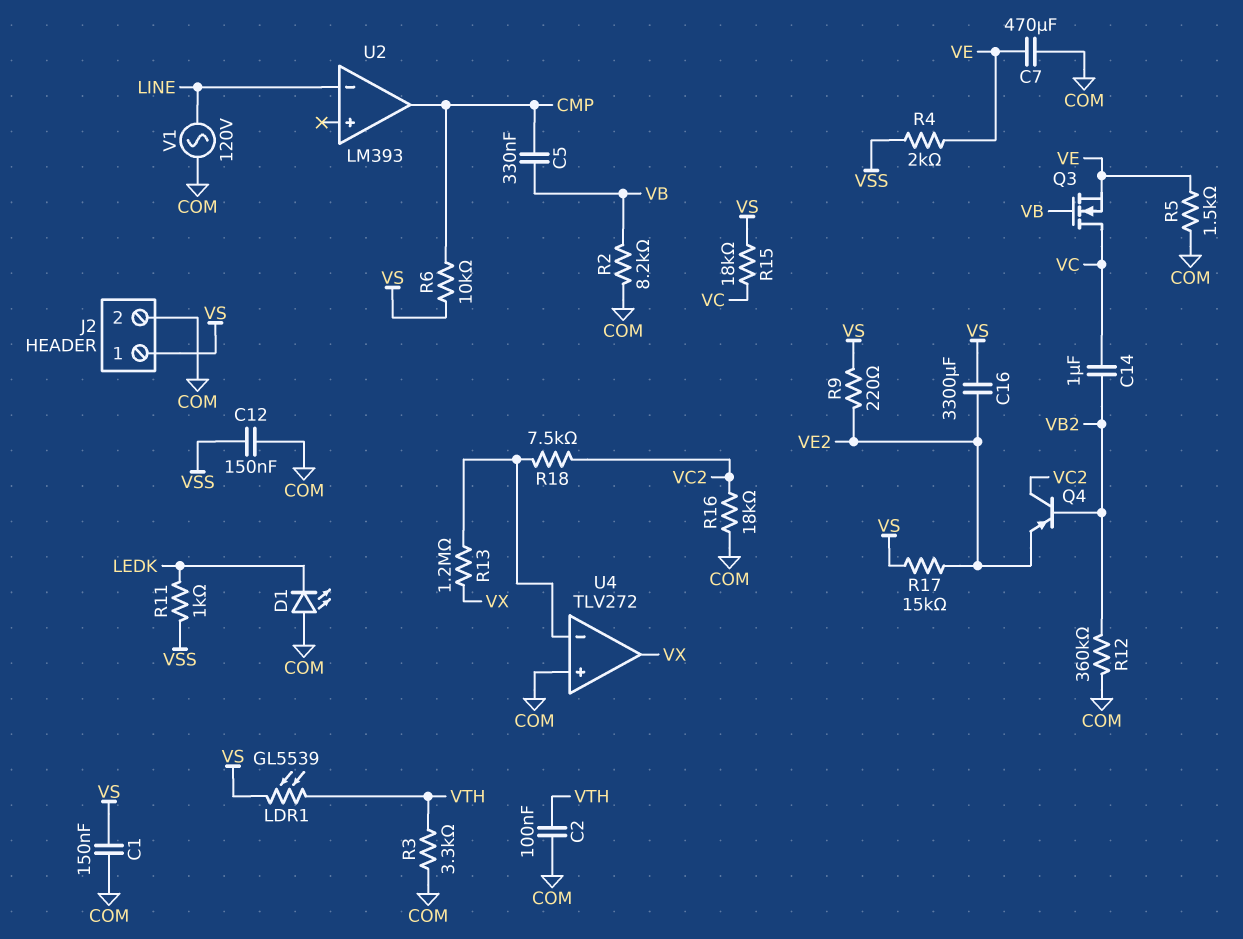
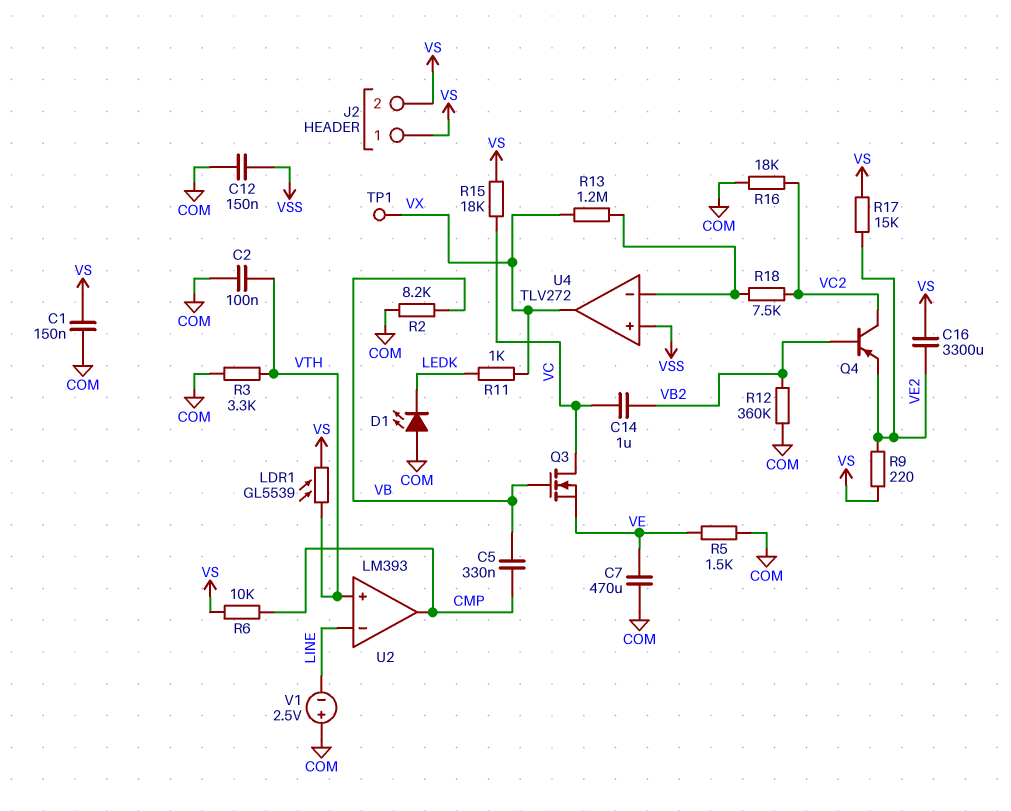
J2 pin 2: COM -> VS
R4: 2k (VE, VSS) -> none
R11: 1k (LEDK, VSS) -> 1k (LEDK, VX)
TP1: none -> test point (VX)
U2 pin in+: none -> VTH
U4 pin in+: COM -> VSS
V1: AC 120V (COM, LINE) -> 2.5V (plus COM, minus LINE)

